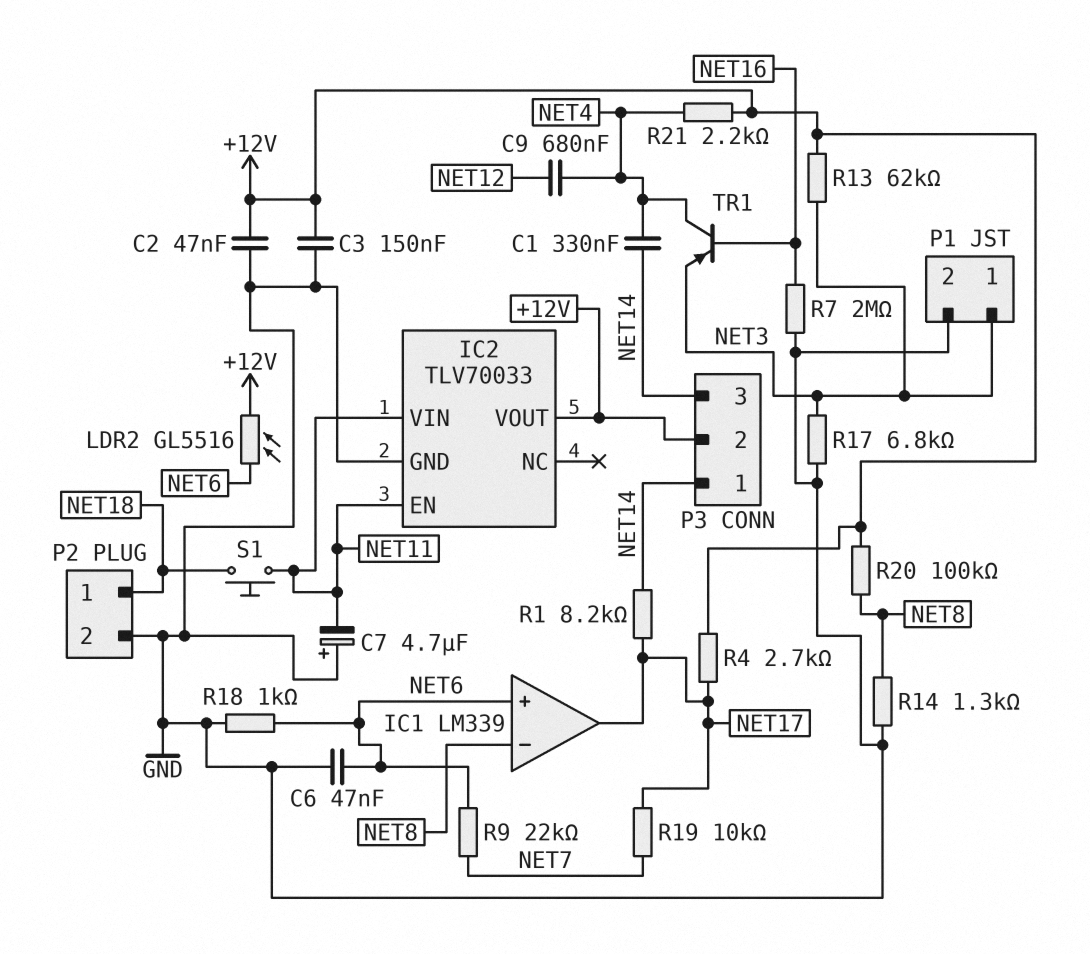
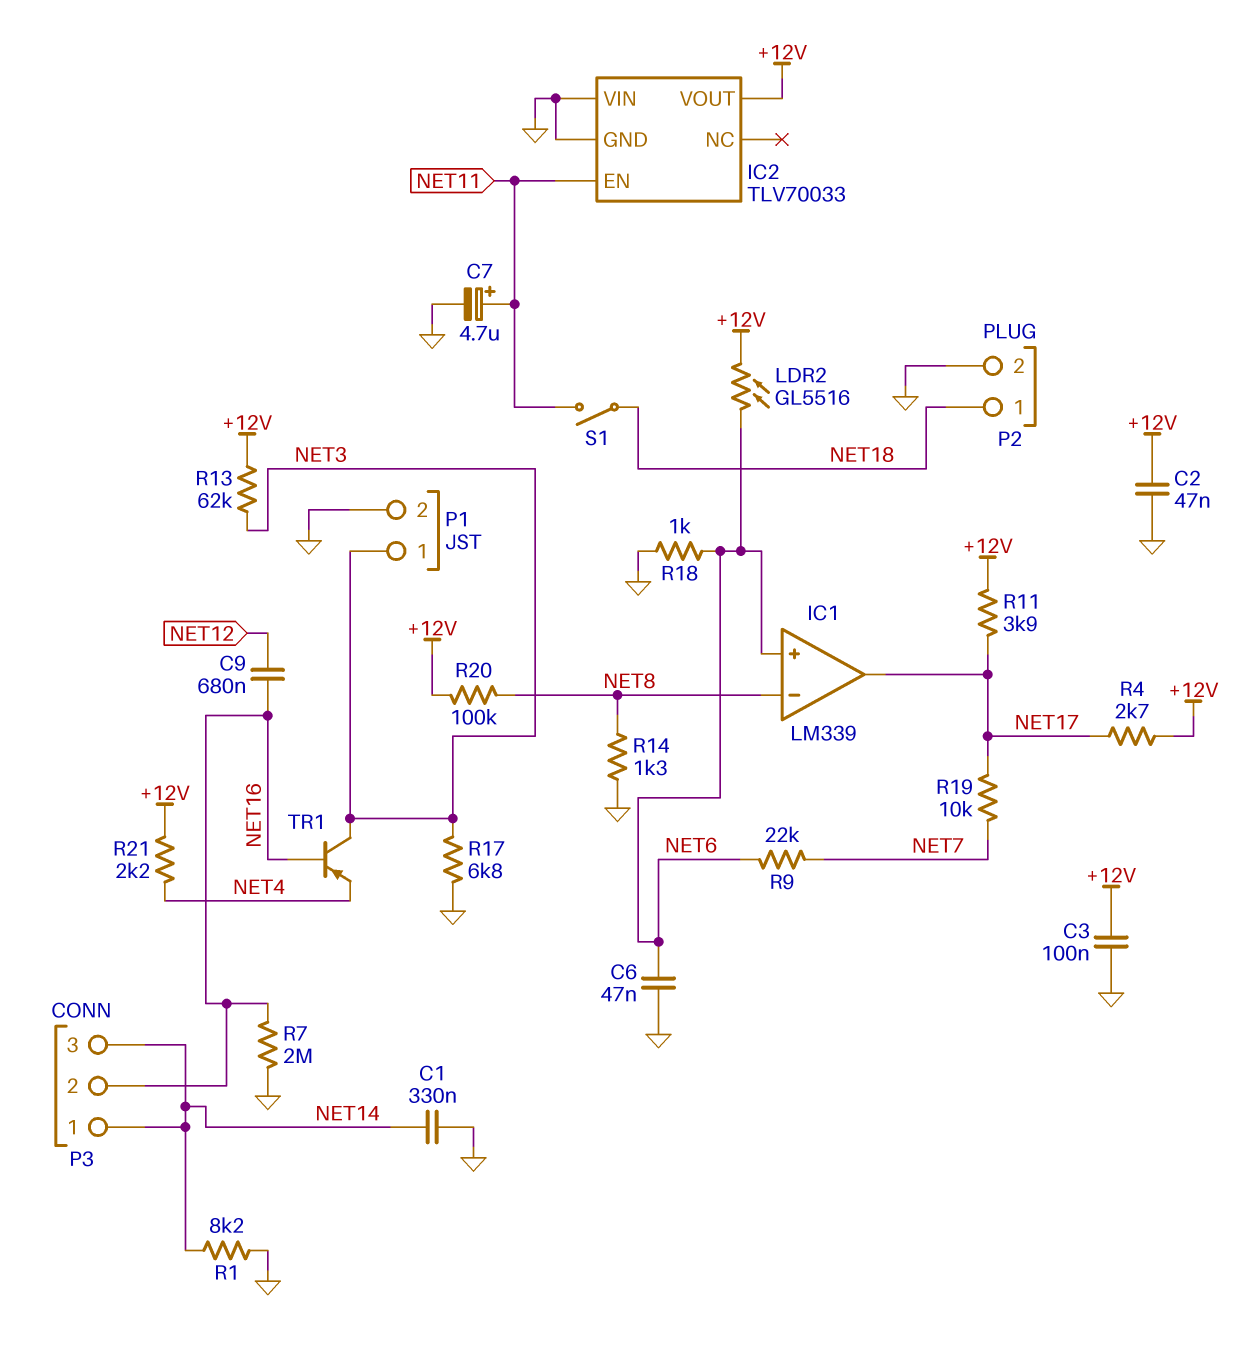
C1: 330nF (NET4, NET14) -> 330nF (GND, NET14)
C3: 150nF (+12V, GND) -> 100nF (+12V, GND)
C7: 4.7uF (plus GND, minus NET11) -> 4.7uF (plus NET11, minus GND)
C9: 680nF (NET4, NET12) -> 680nF (NET12, NET16)
IC2 pin VIN: NET11 -> GND
P3 pin 2: +12V -> NET16
R1: 8.2k (NET14, NET17) -> 8.2k (GND, NET14)
R11: none -> 3.9k (+12V, NET17)
S1: button (NET11, NET18) -> switch (NET11, NET18)
TR1: PNP (B NET16, C NET4, E NET3) -> PNP (B NET16, C NET3, E NET4)

